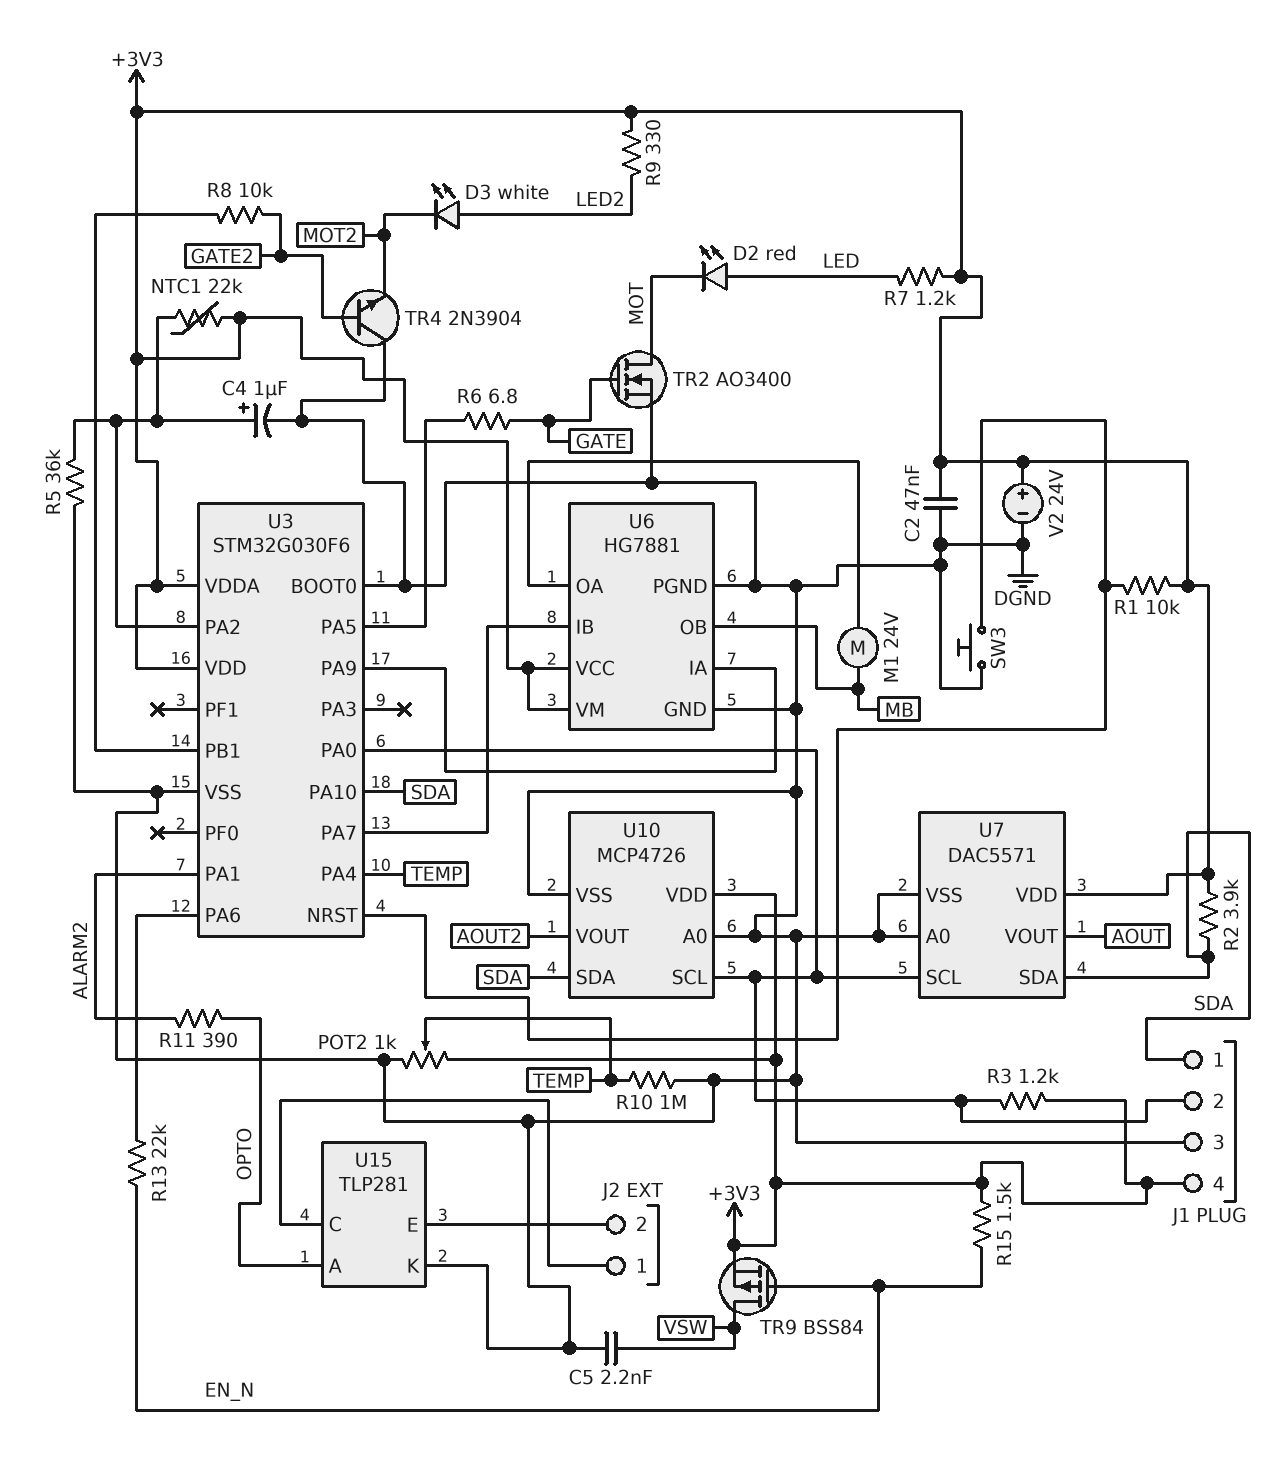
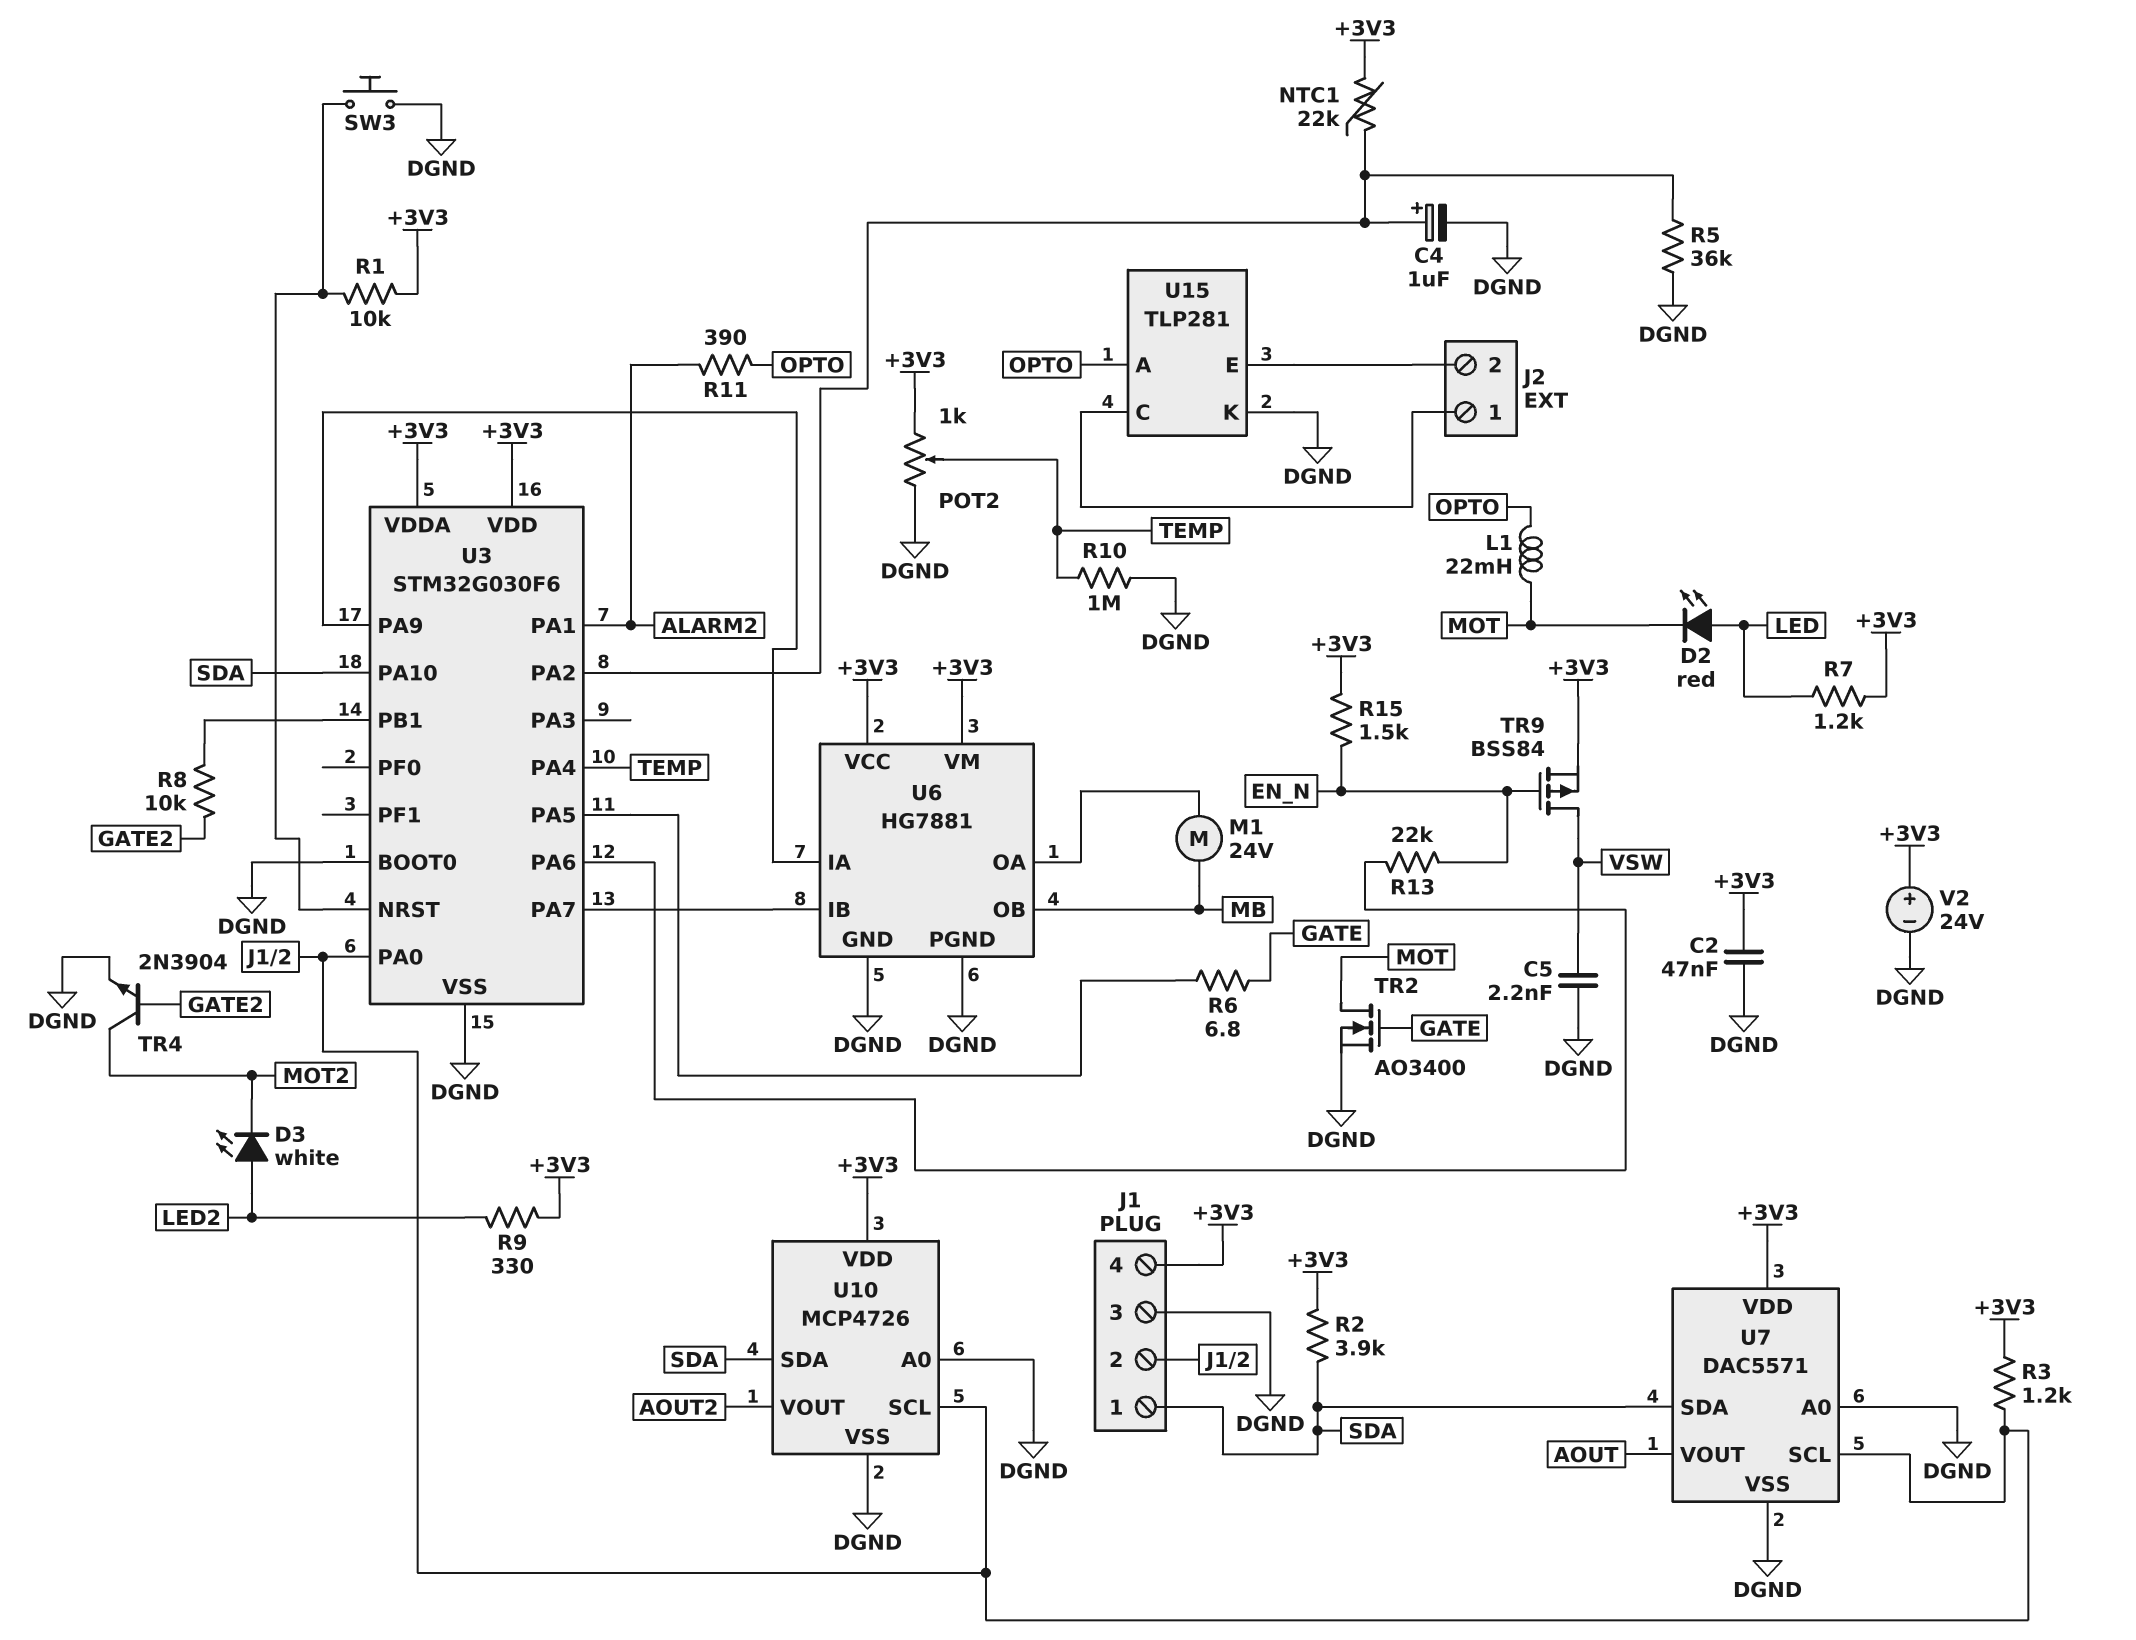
L1: none -> 22mH (MOT, OPTO)
TR4: NPN 2N3904 (B GATE2, C DGND, E MOT2) -> NPN 2N3904 (B GATE2, C MOT2, E DGND)

